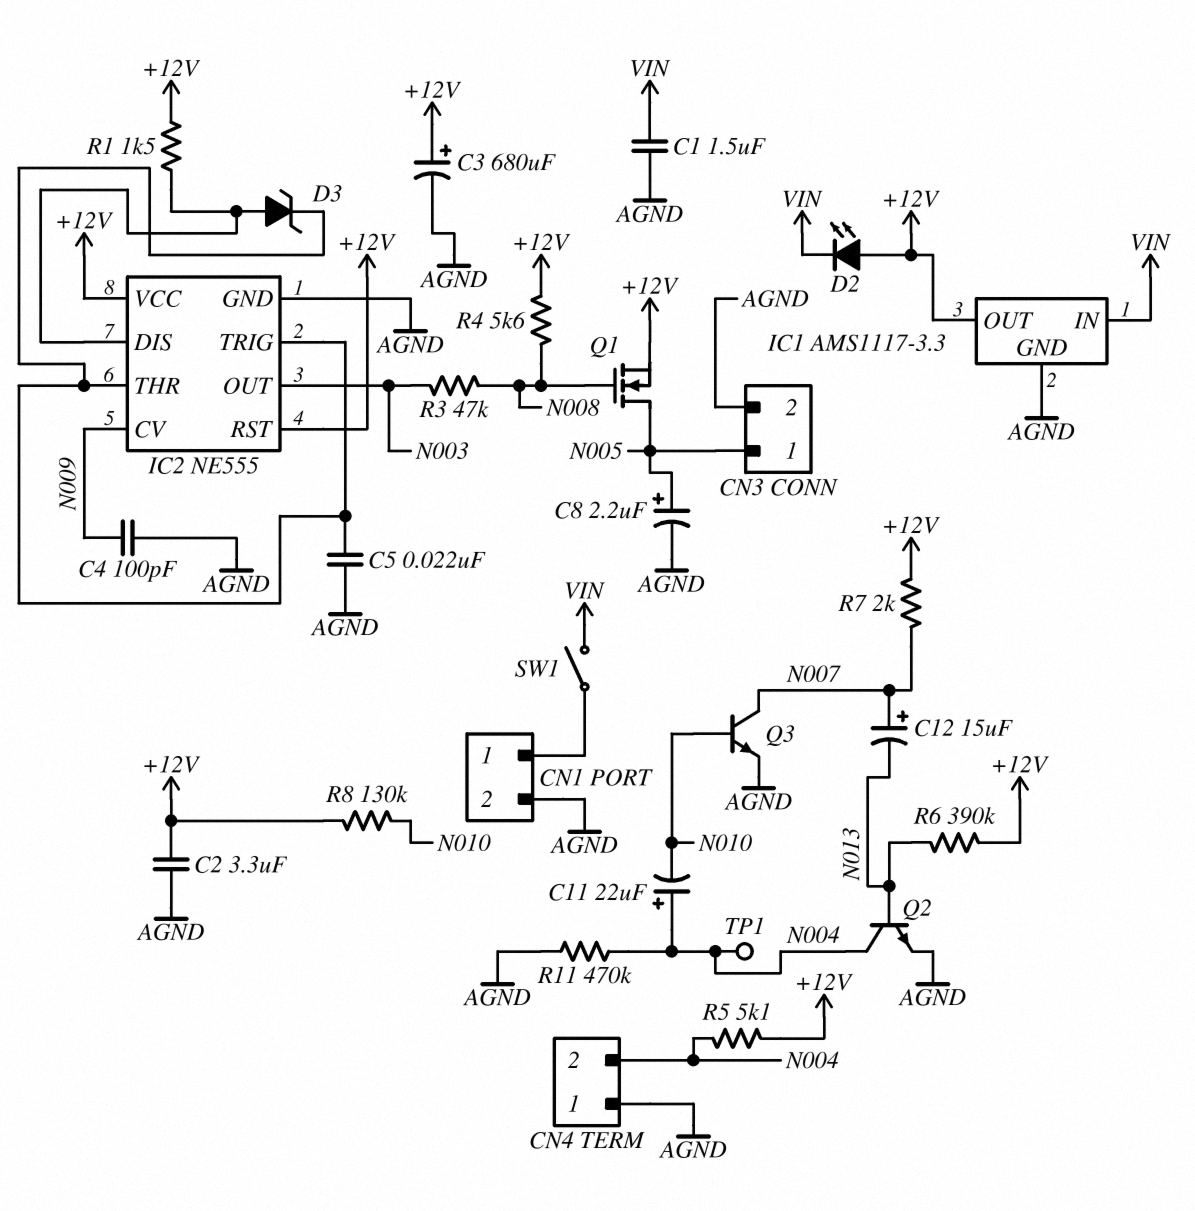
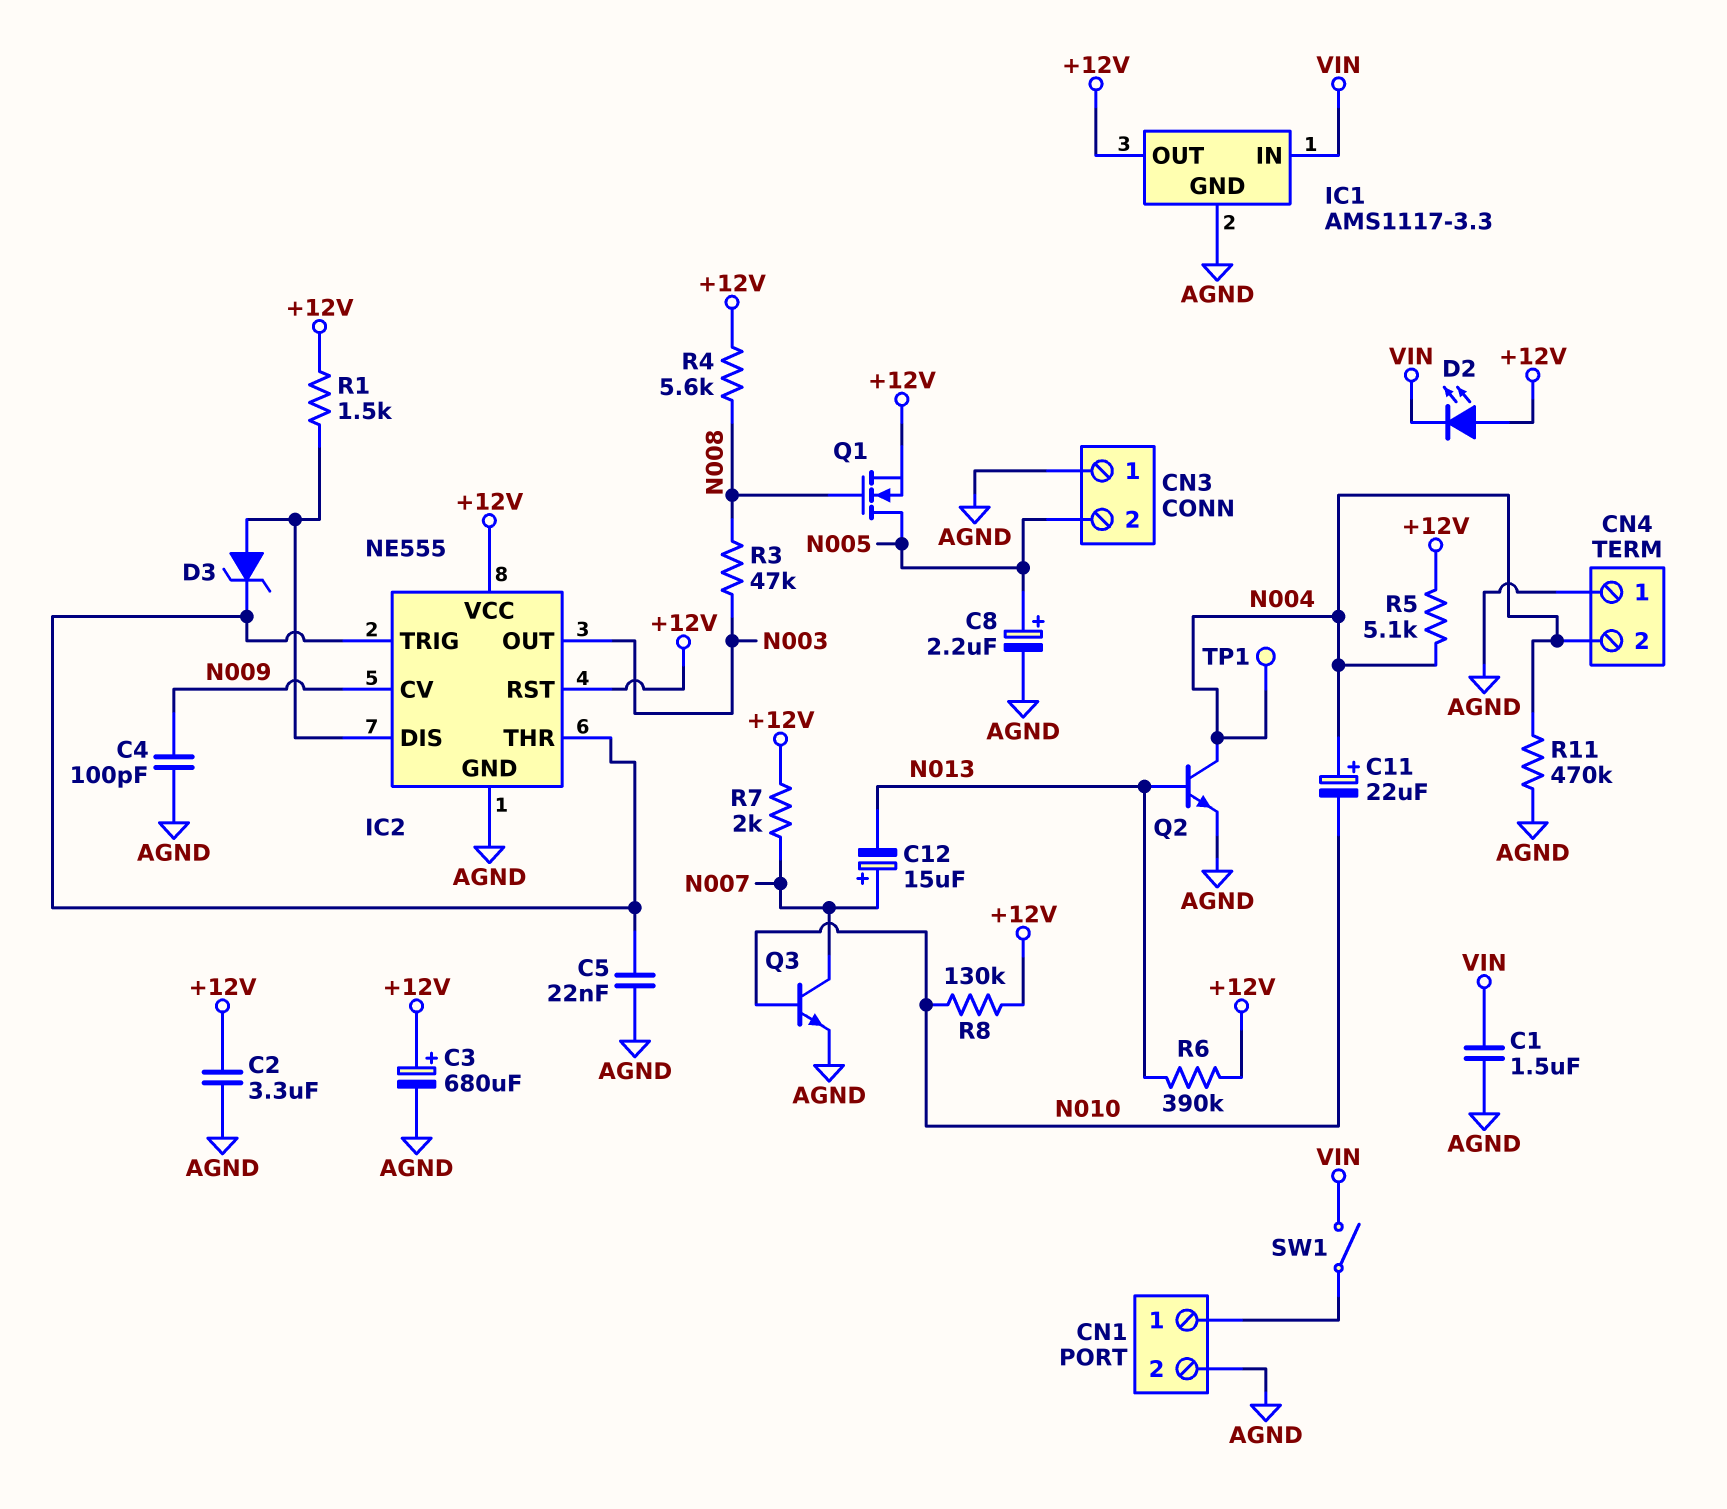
CN3 pin 1: N005 -> AGND
CN3 pin 2: AGND -> N005

